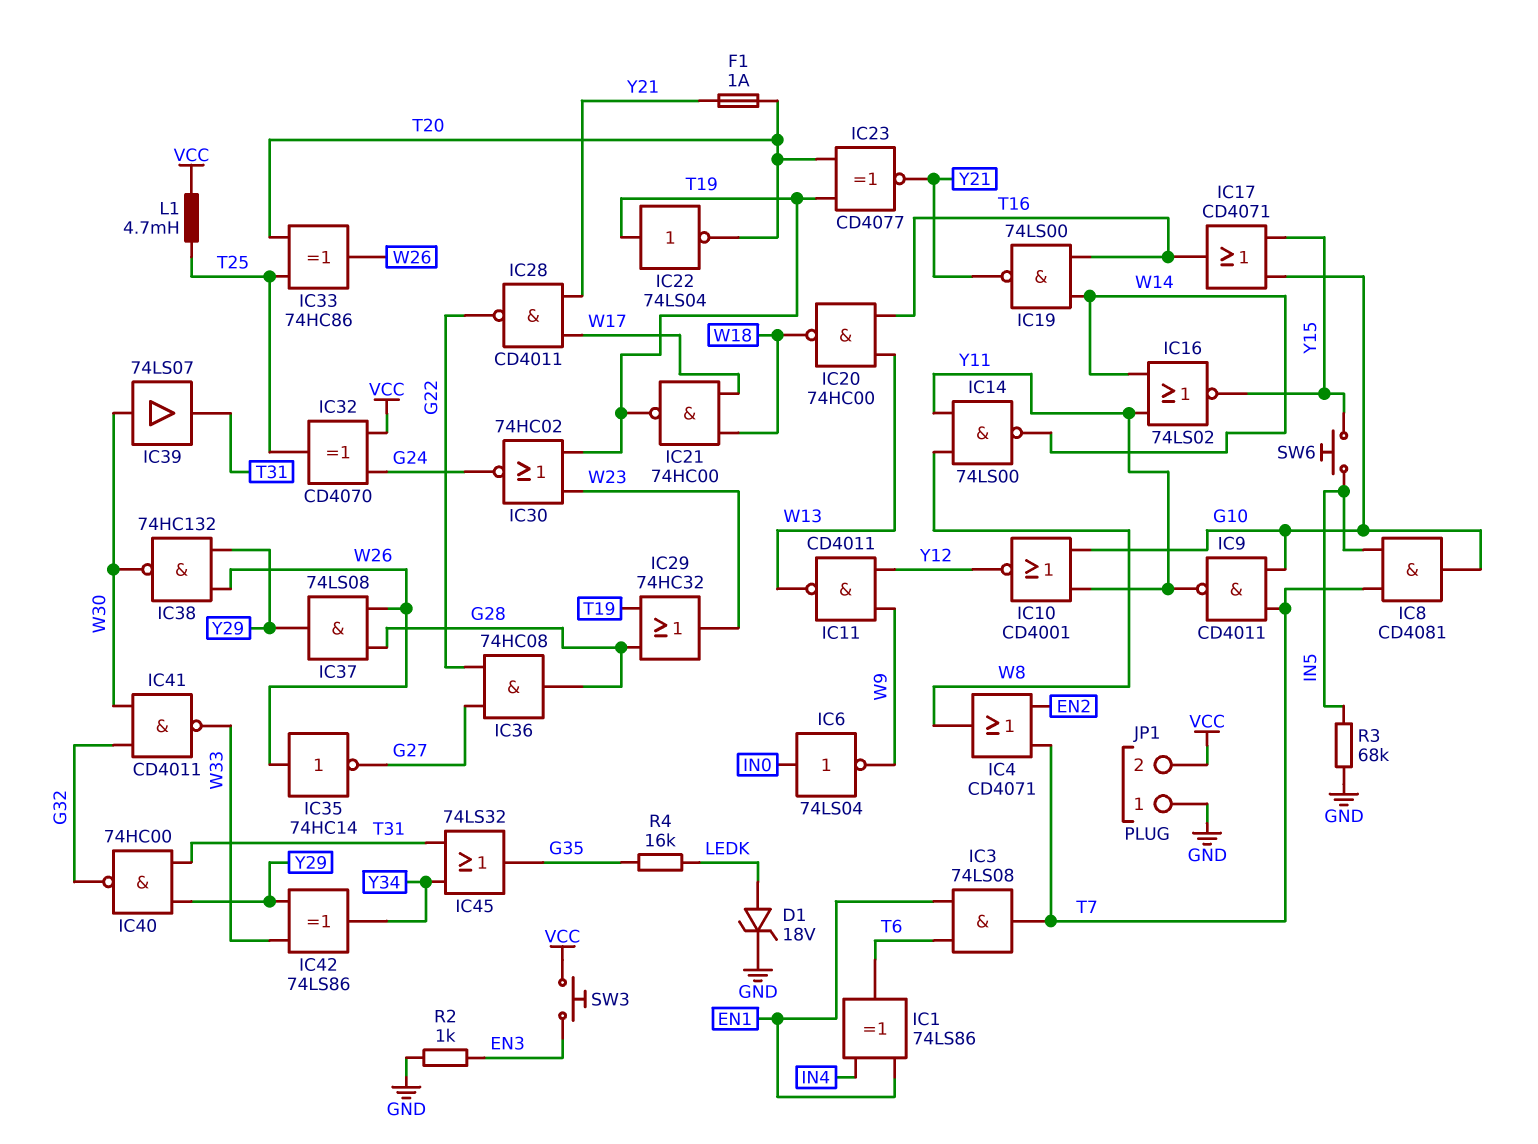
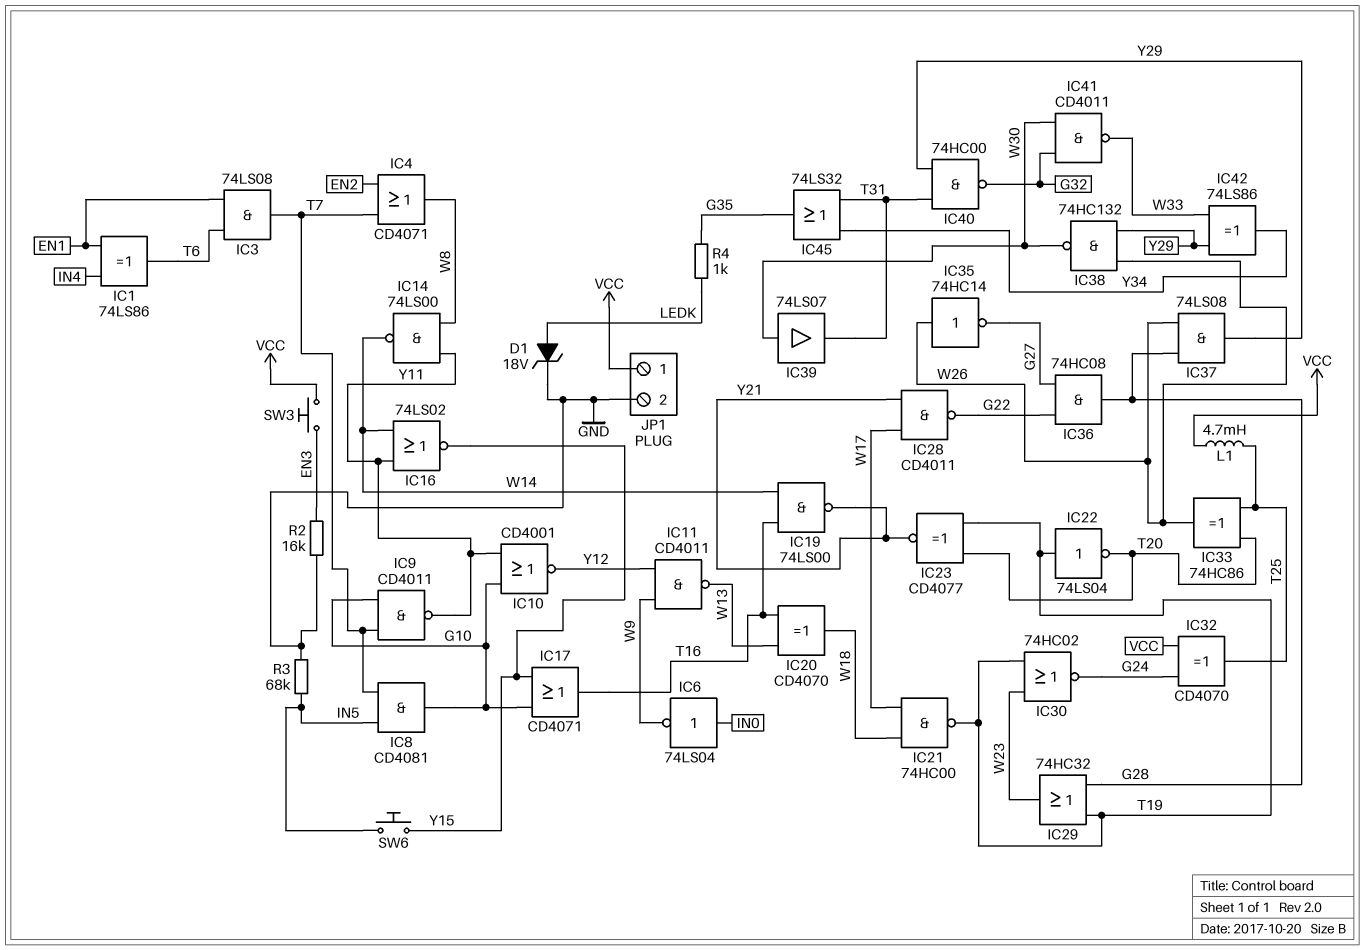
F1: 1A (T20, Y21) -> none
IC20: NAND 74HC00 (in T16, in W13, out W18) -> XOR CD4070 (in T16, in W13, out W18)
JP1 pin 1: GND -> VCC
JP1 pin 2: VCC -> GND
R2: 1k (EN3, GND) -> 16k (EN3, GND)
R4: 16k (G35, LEDK) -> 1k (G35, LEDK)

